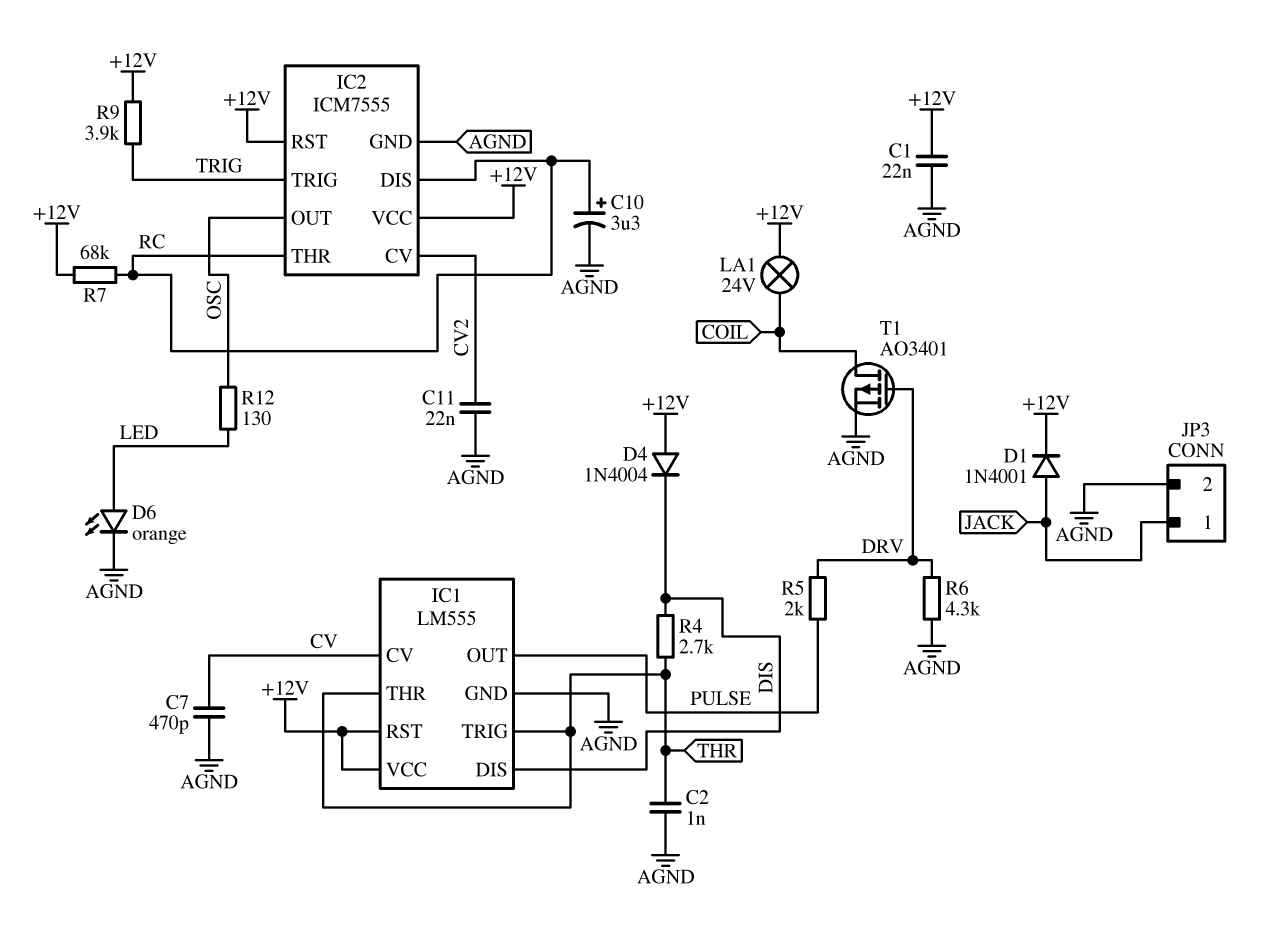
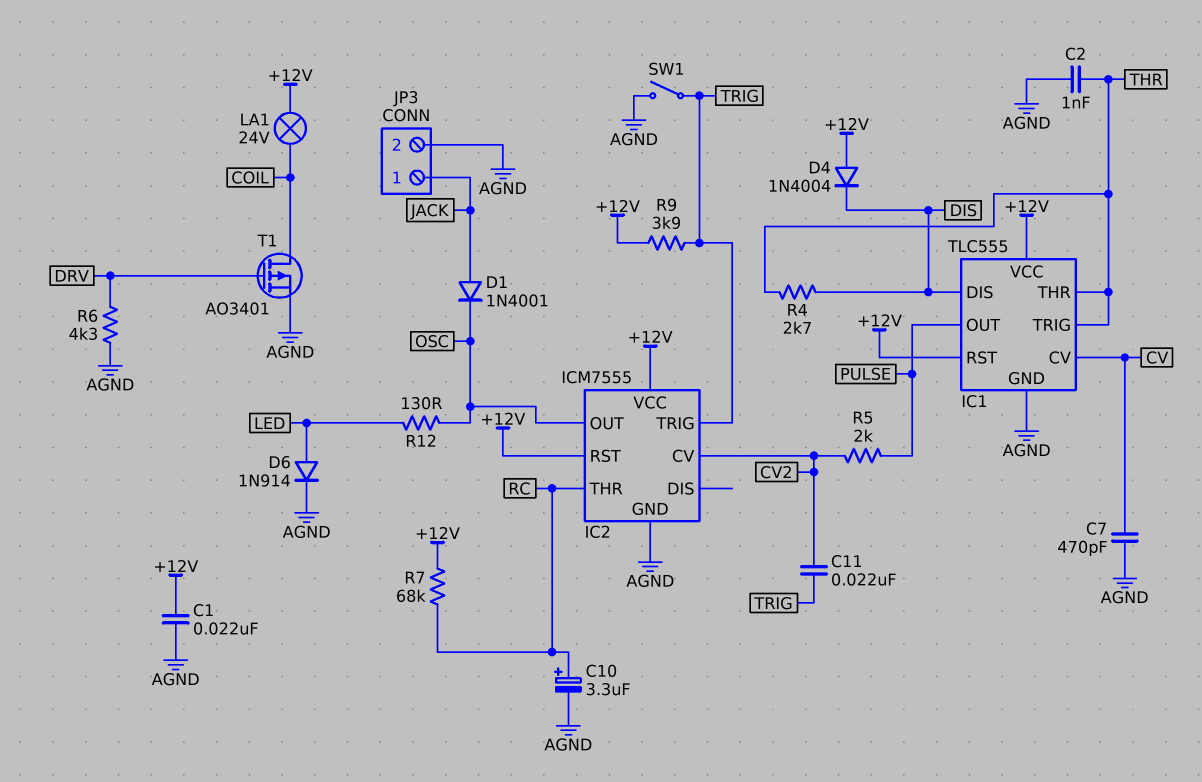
C11: 22nF (AGND, CV2) -> 22nF (CV2, TRIG)
D1: diode 1N4001 (A JACK, K +12V) -> diode 1N4001 (A JACK, K OSC)
D6: LED orange (A LED, K AGND) -> diode 1N914 (A LED, K AGND)
IC1: LM555 -> TLC555
IC2 pin DIS: RC -> none
R5: 2k (DRV, PULSE) -> 2k (CV2, PULSE)
SW1: none -> switch (AGND, TRIG)

